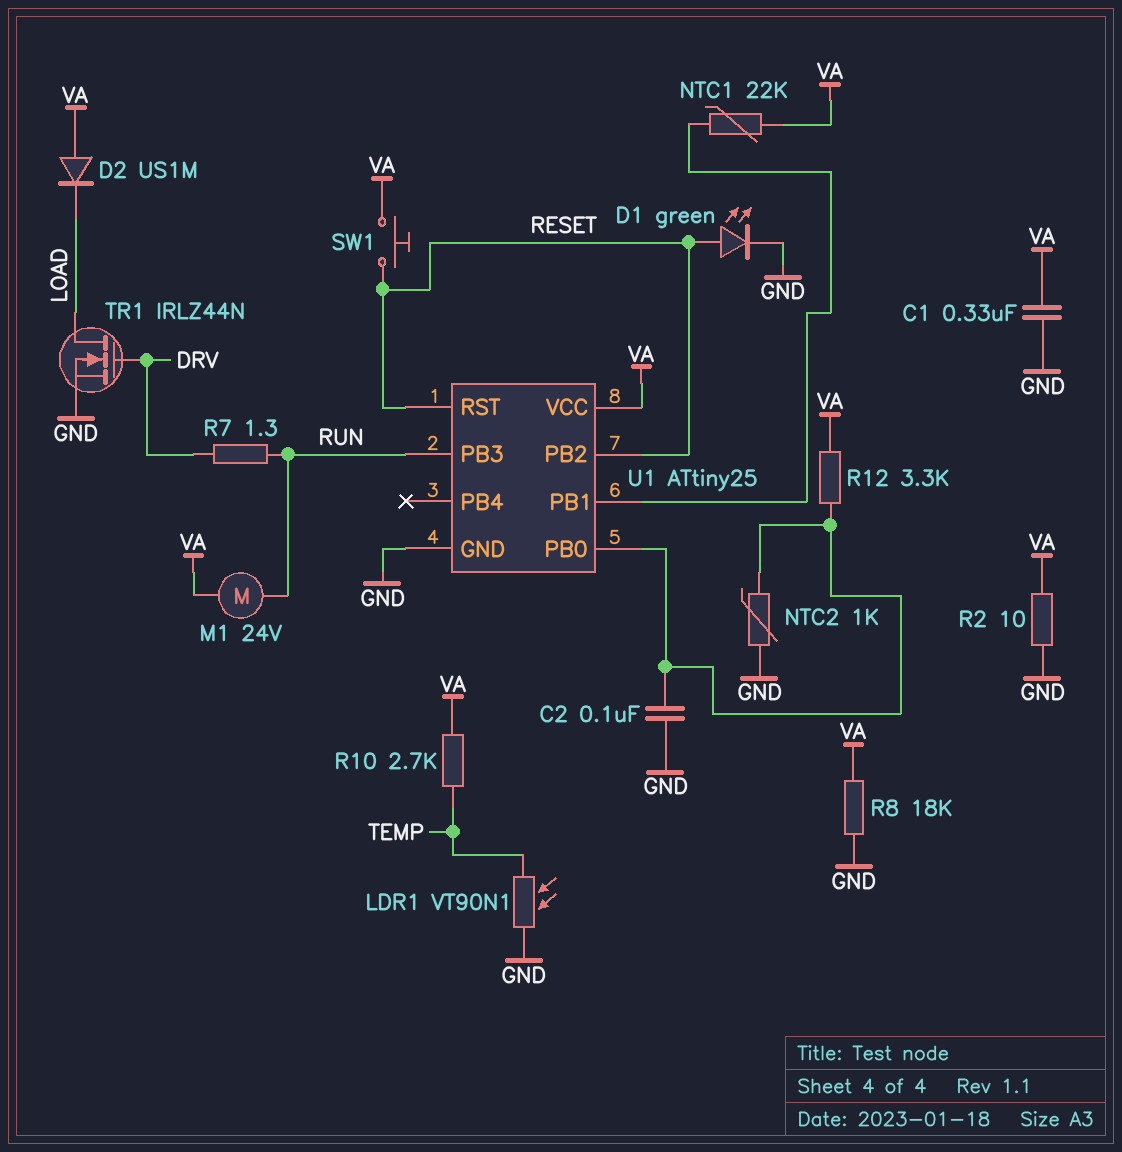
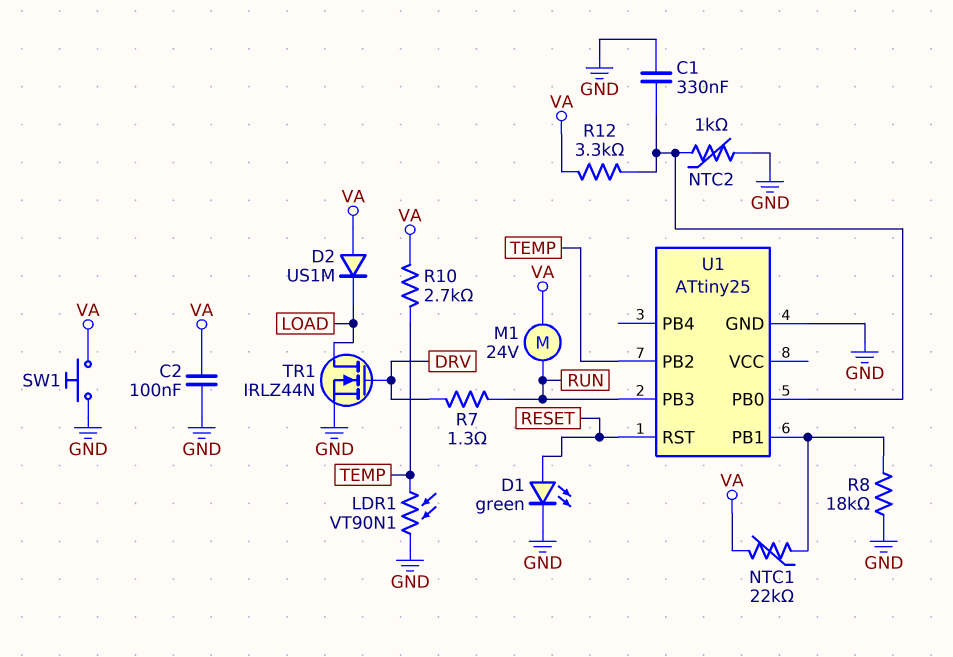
C1: 330nF (GND, VA) -> 330nF (GND, U1/PB0)
C2: 100nF (GND, U1/PB0) -> 100nF (GND, VA)
R2: 10 (GND, VA) -> none
R8: 18k (GND, VA) -> 18k (GND, U1/PB1)
SW1: button (RESET, VA) -> button (GND, VA)
U1 pin PB2: RESET -> TEMP
U1 pin VCC: VA -> none

